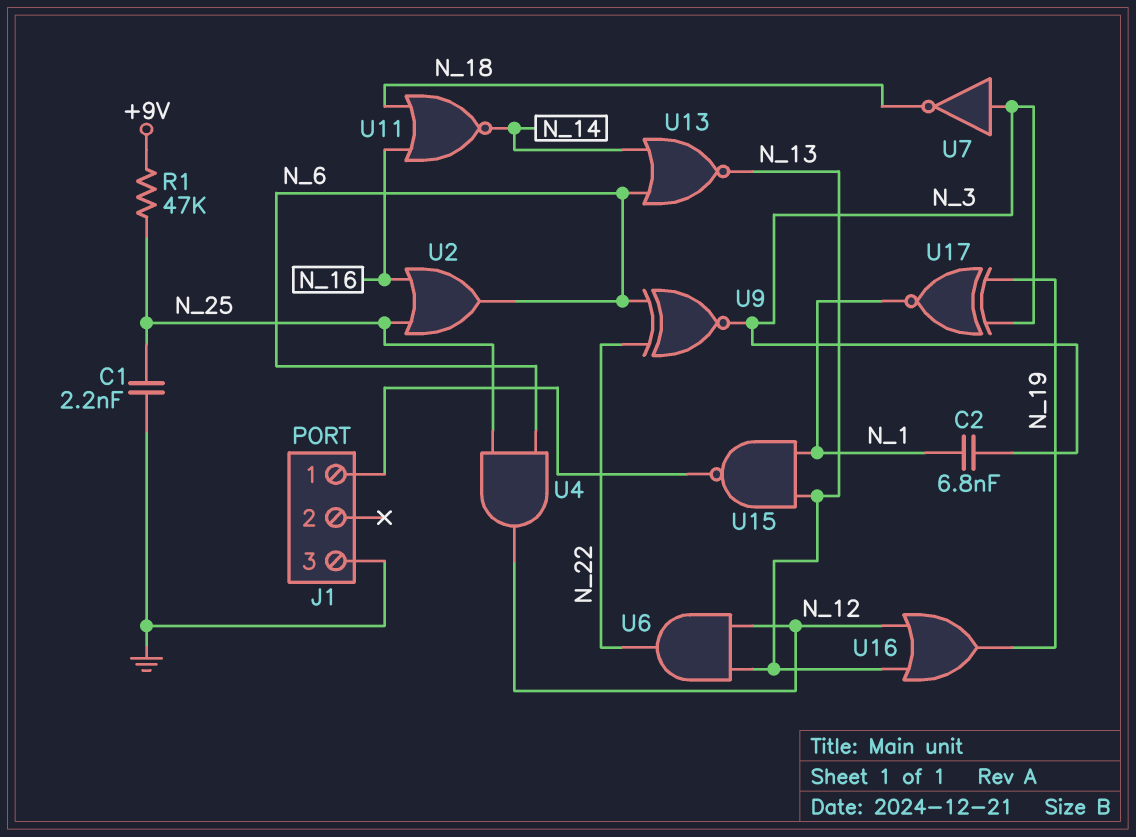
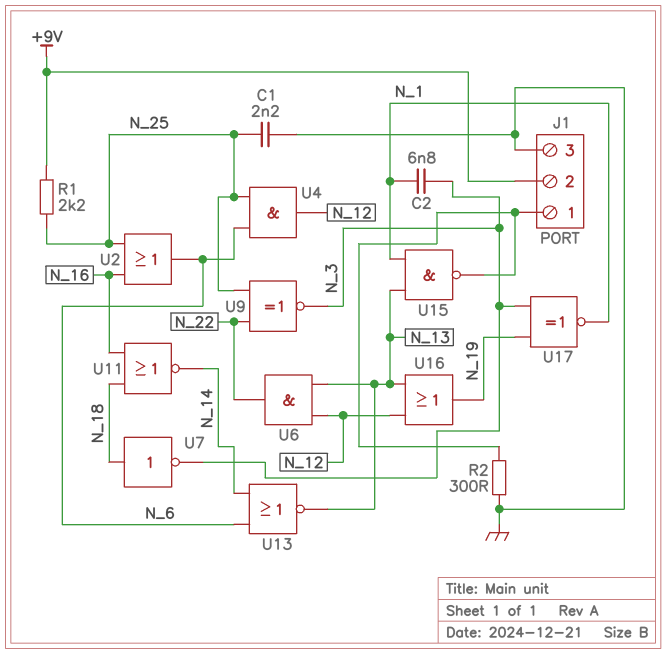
J1 pin 2: none -> +9V
R1: 47k (+9V, N_25) -> 2.2k (+9V, N_25)
R2: none -> 300 (GND, J1/1)
U7: NOT (in N_3, out N_18) -> NOT (in N_18, out N_3)
U9: XNOR (in N_6, in N_22, out N_3) -> XNOR (in N_22, in N_25, out N_3)

